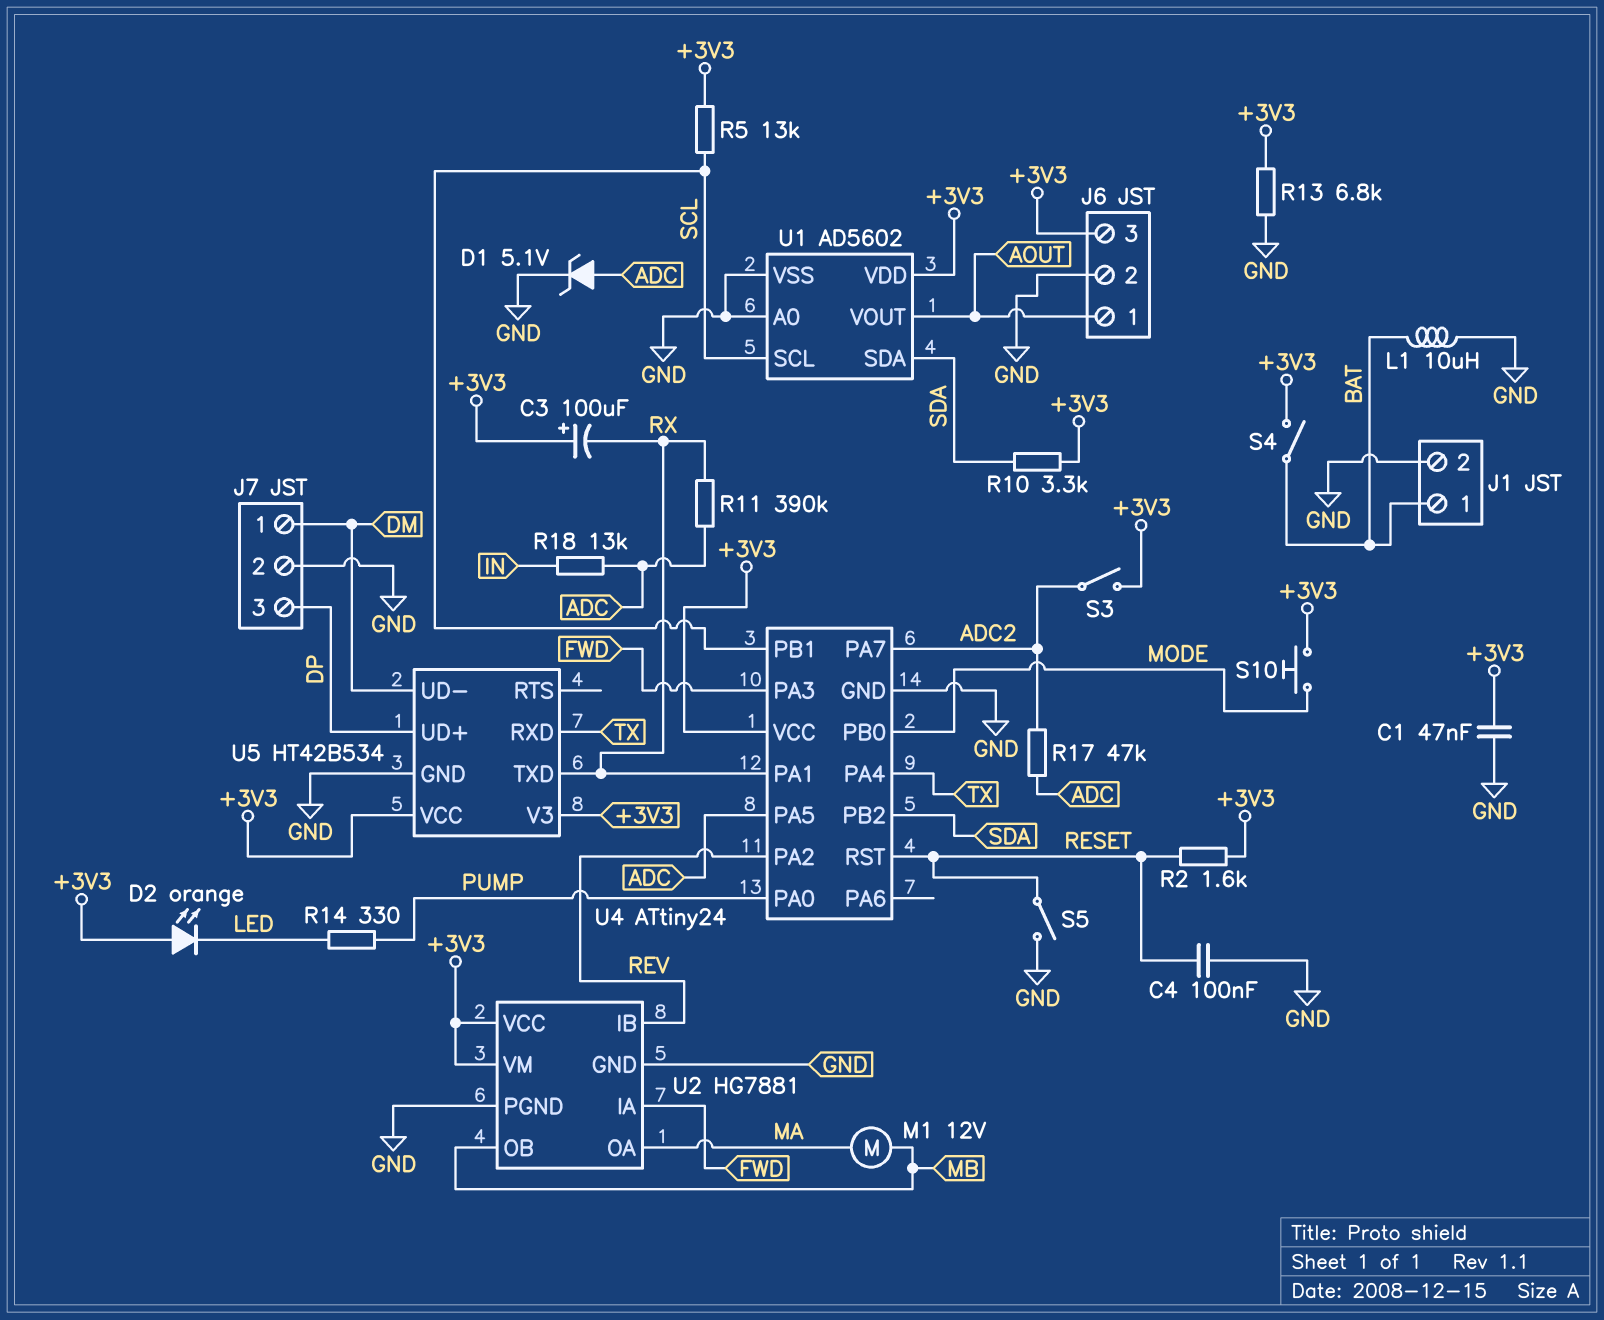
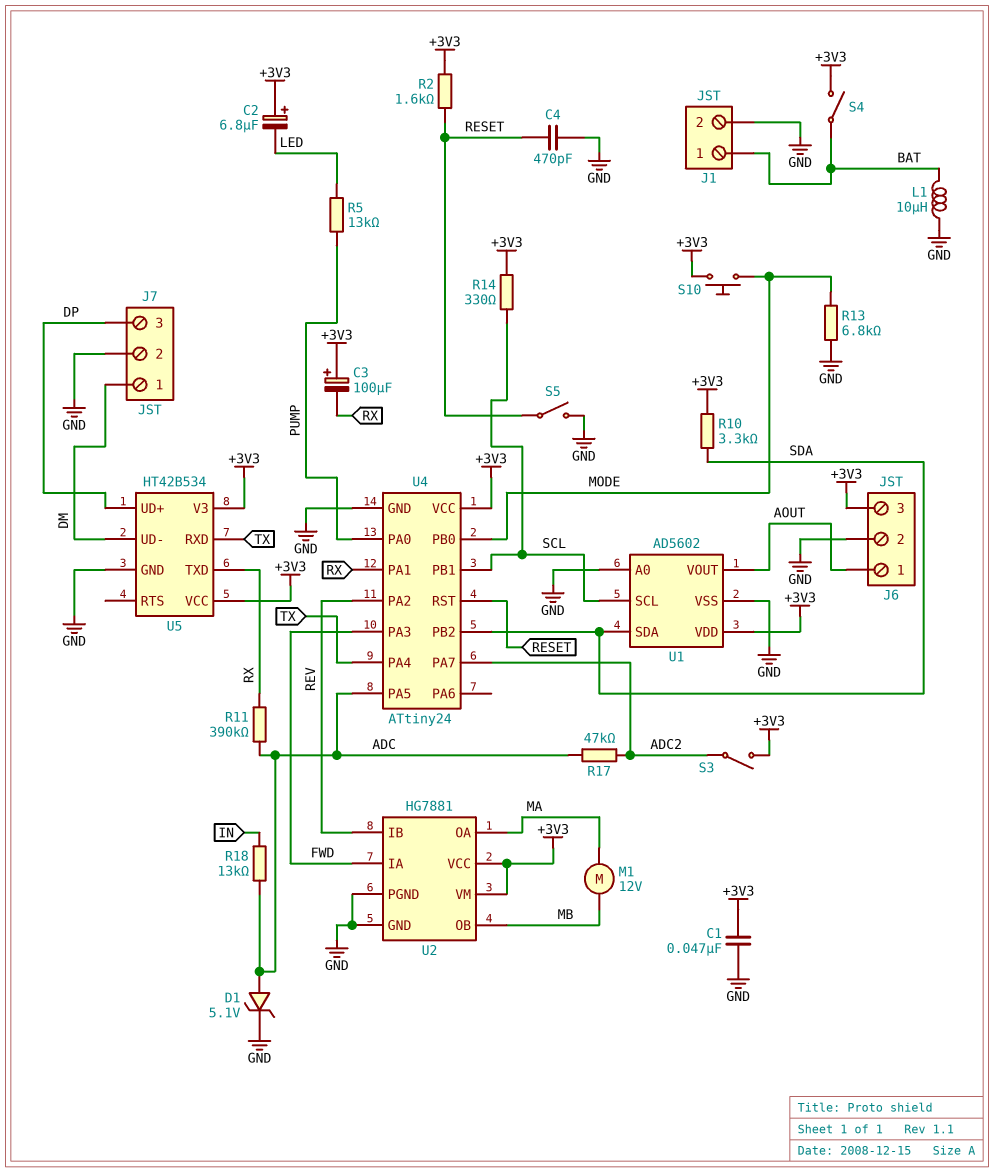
C2: none -> 6.8uF (plus +3V3, minus LED)
C4: 100nF (GND, RESET) -> 470pF (GND, RESET)
D2: LED orange (A +3V3, K LED) -> none
R5: 13k (+3V3, SCL) -> 13k (LED, PUMP)
R13: 6.8k (+3V3, GND) -> 6.8k (GND, MODE)
R14: 330 (LED, PUMP) -> 330 (+3V3, SCL)

